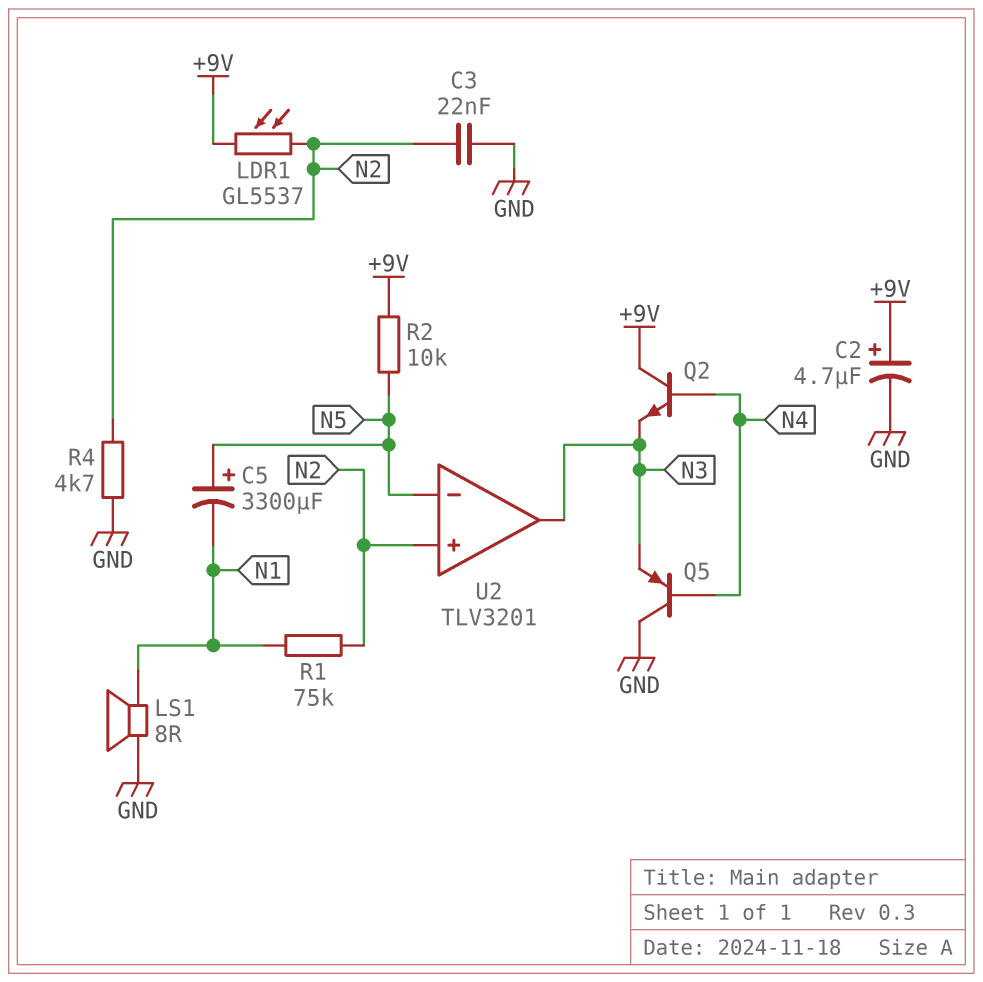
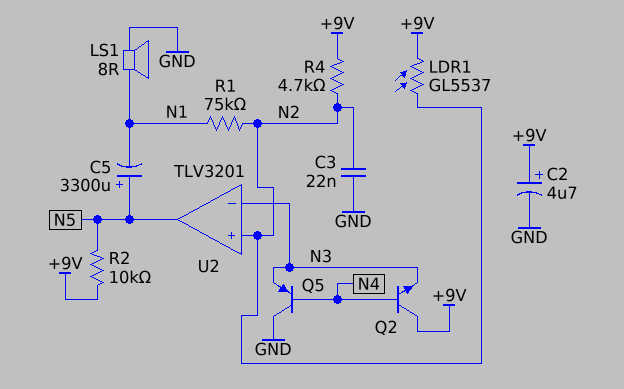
R4: 4.7k (GND, N2) -> 4.7k (+9V, N2)
U2 pin in-: N5 -> N3
U2 pin out: N3 -> N5

